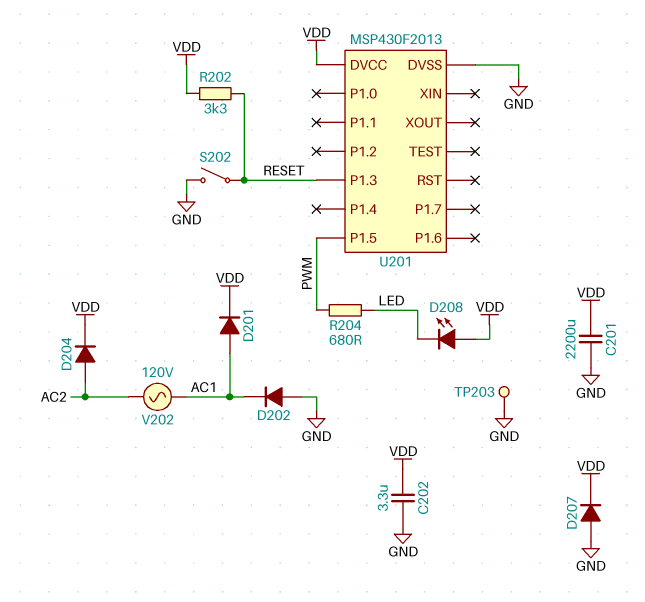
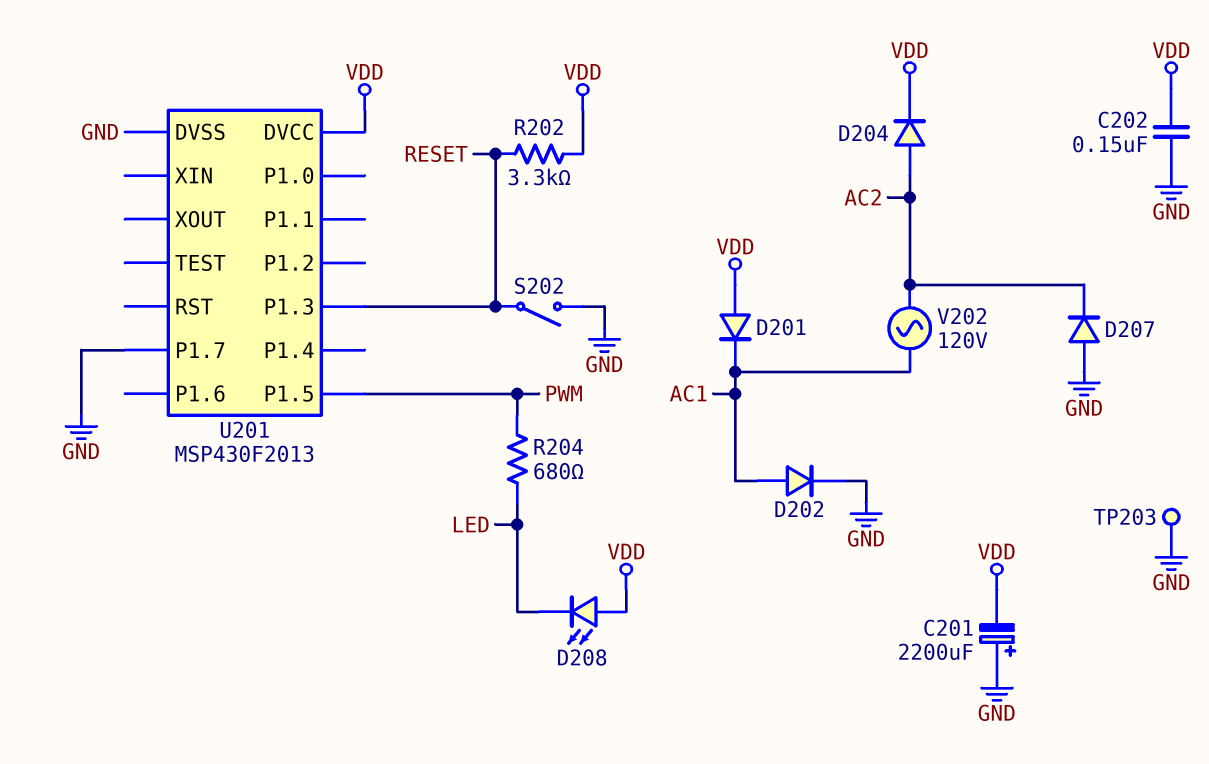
C201: 2200uF (GND, VDD) -> 2200uF (plus GND, minus VDD)
C202: 3.3uF (GND, VDD) -> 150nF (GND, VDD)
D201: diode (A AC1, K VDD) -> diode (A VDD, K AC1)
D202: diode (A GND, K AC1) -> diode (A AC1, K GND)
D207: diode (A GND, K VDD) -> diode (A GND, K AC2)
U201 pin P1.7: none -> GND

